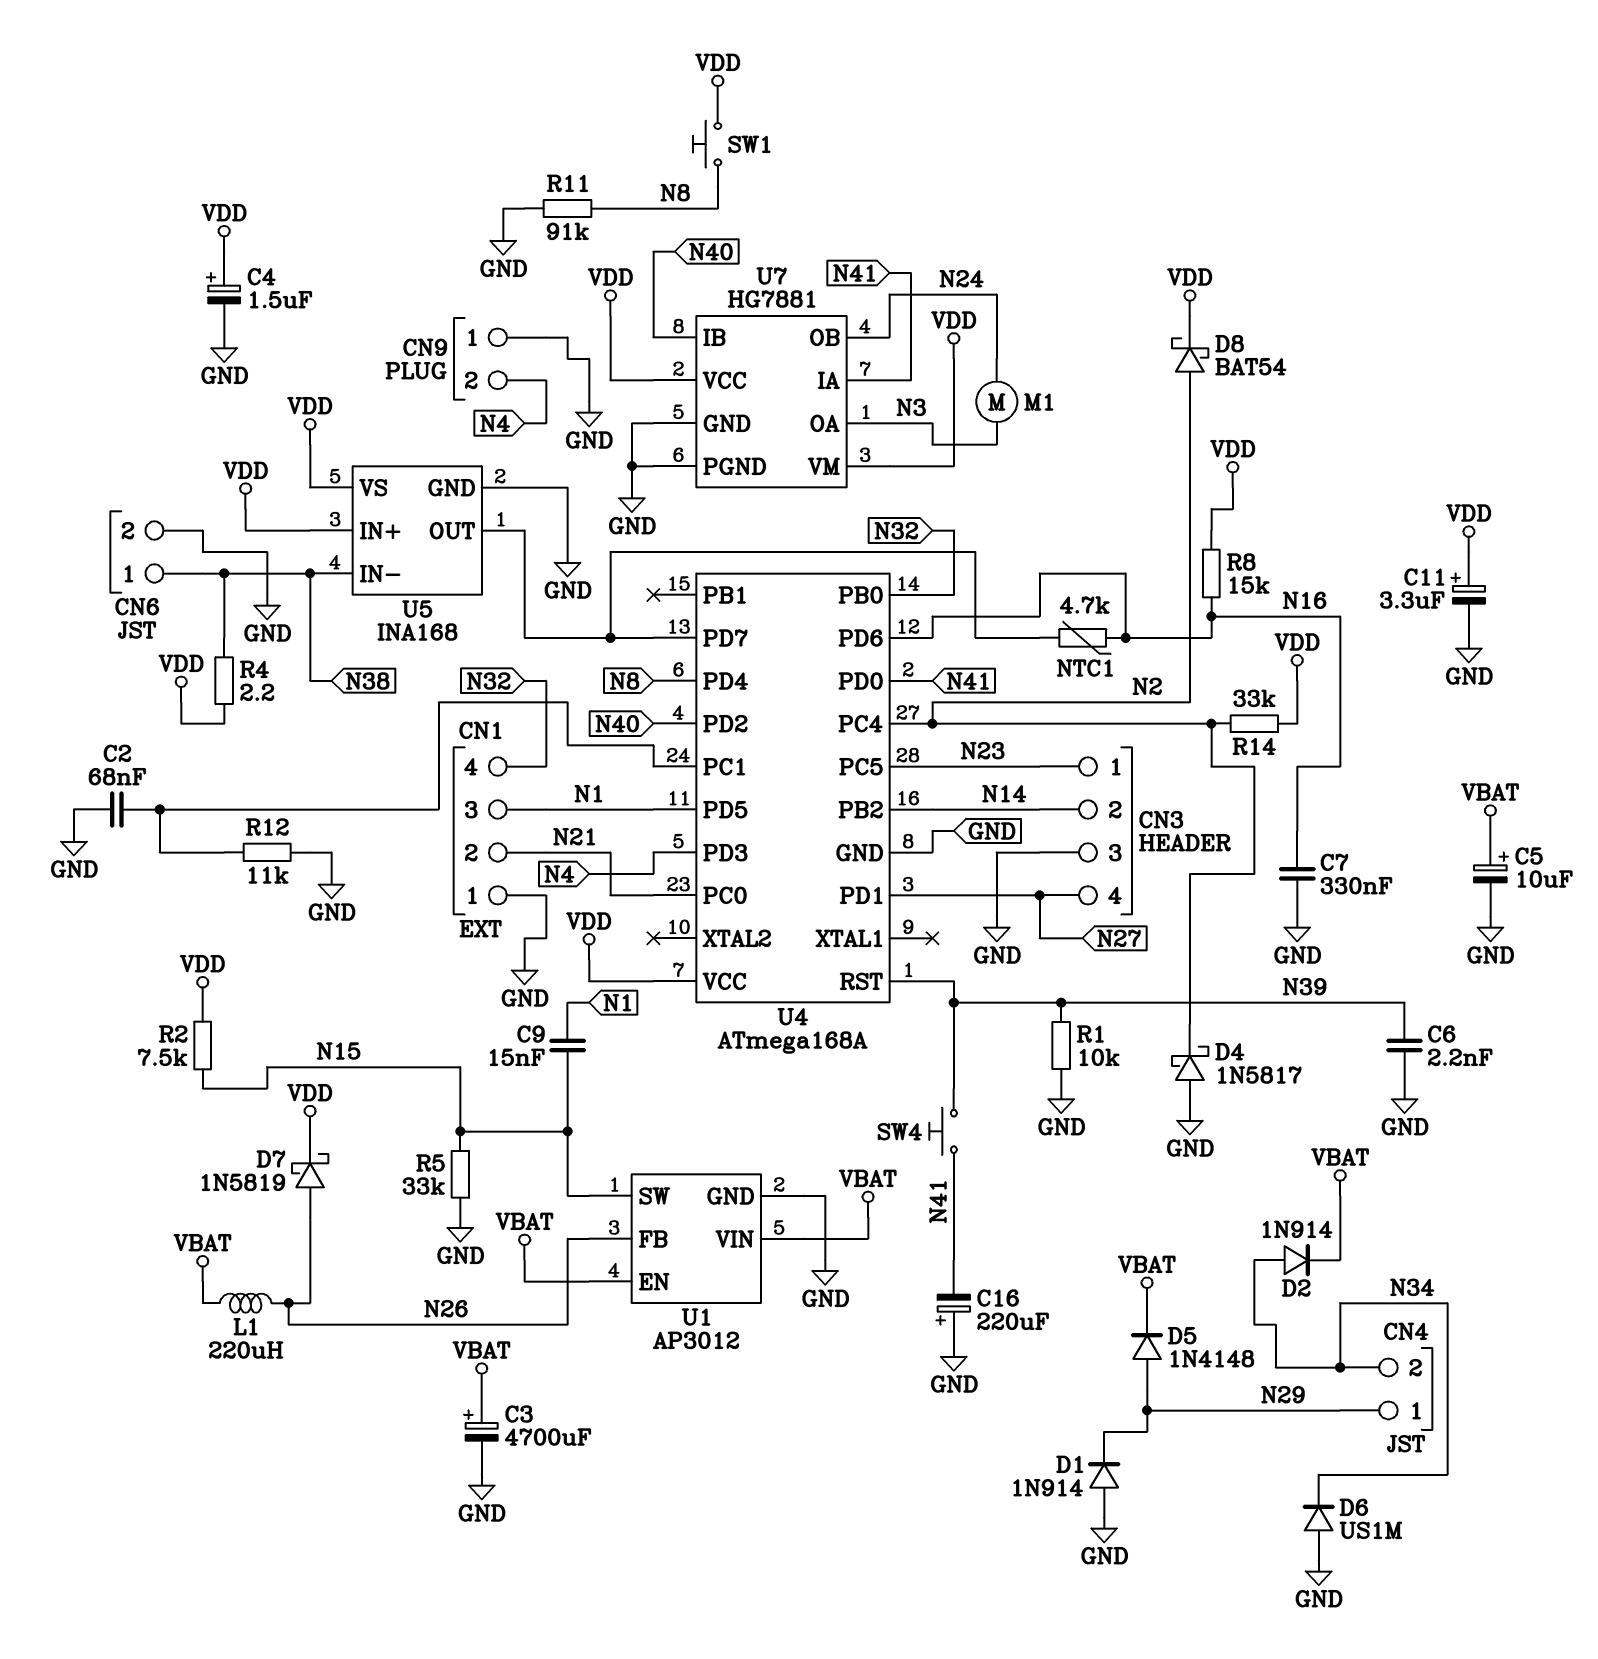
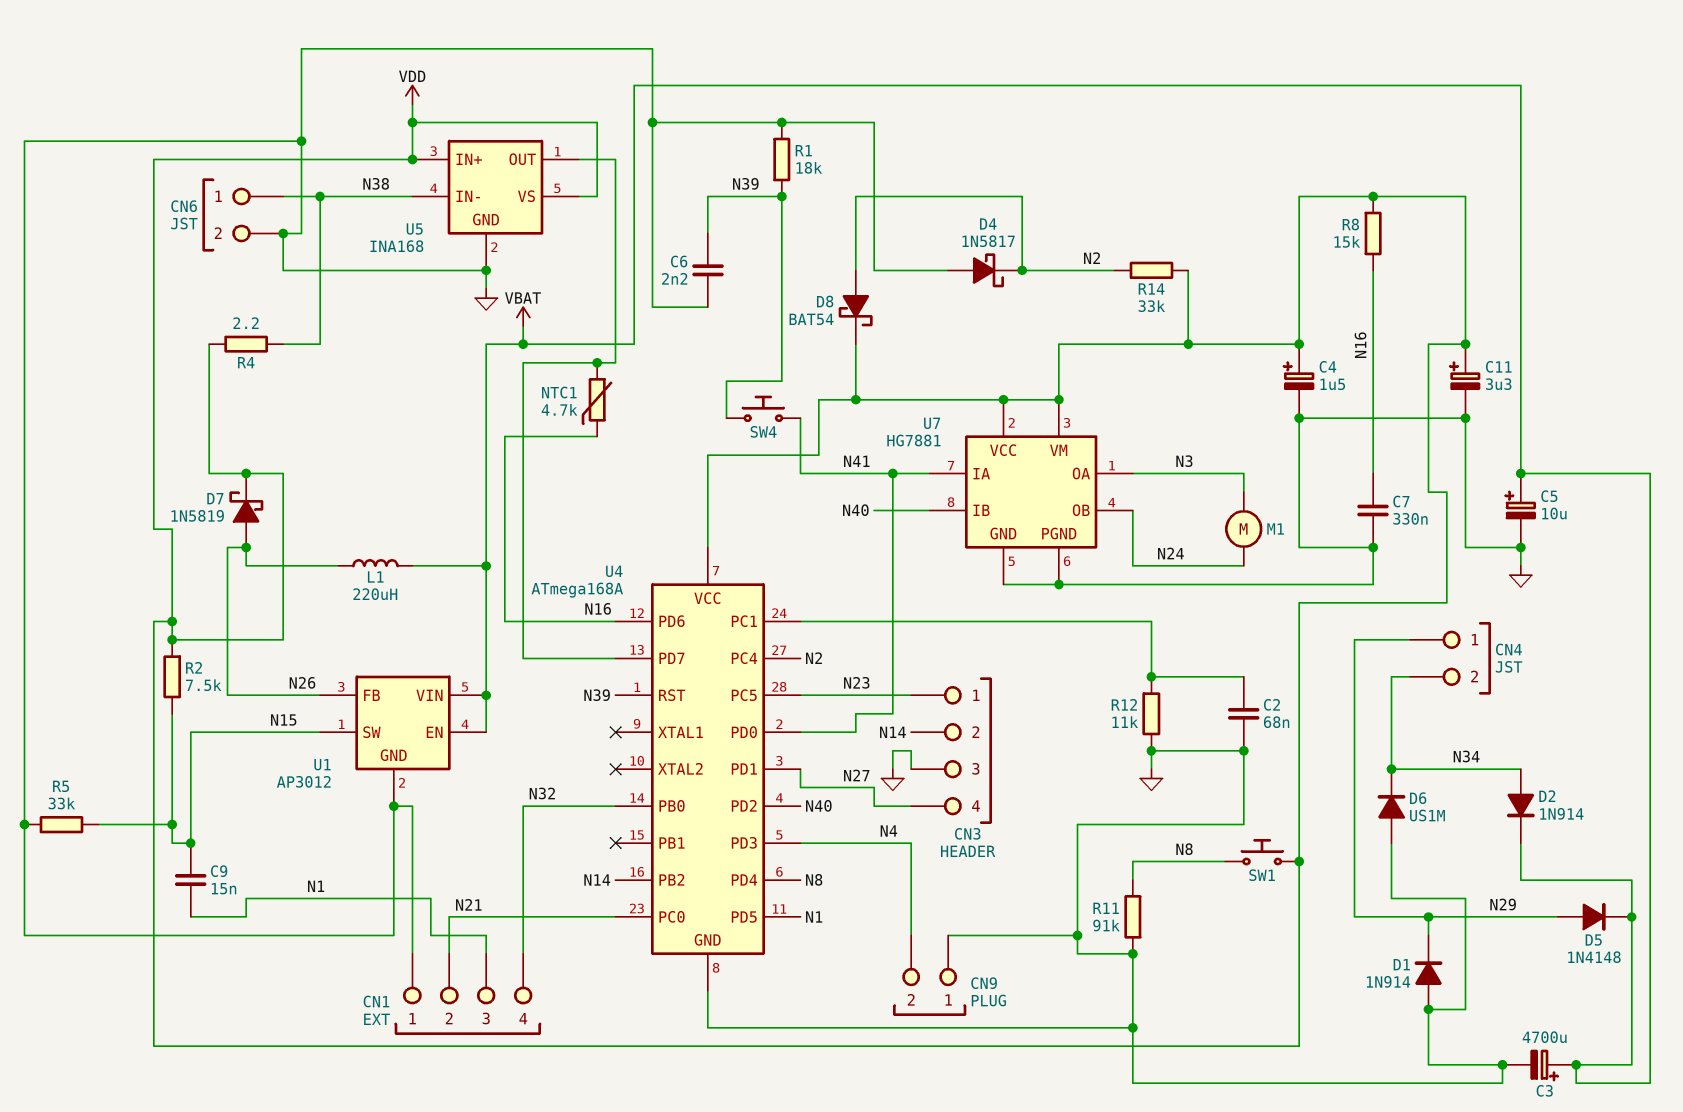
C16: 220uF (plus GND, minus N41) -> none
R1: 10k (GND, N39) -> 18k (GND, N39)

